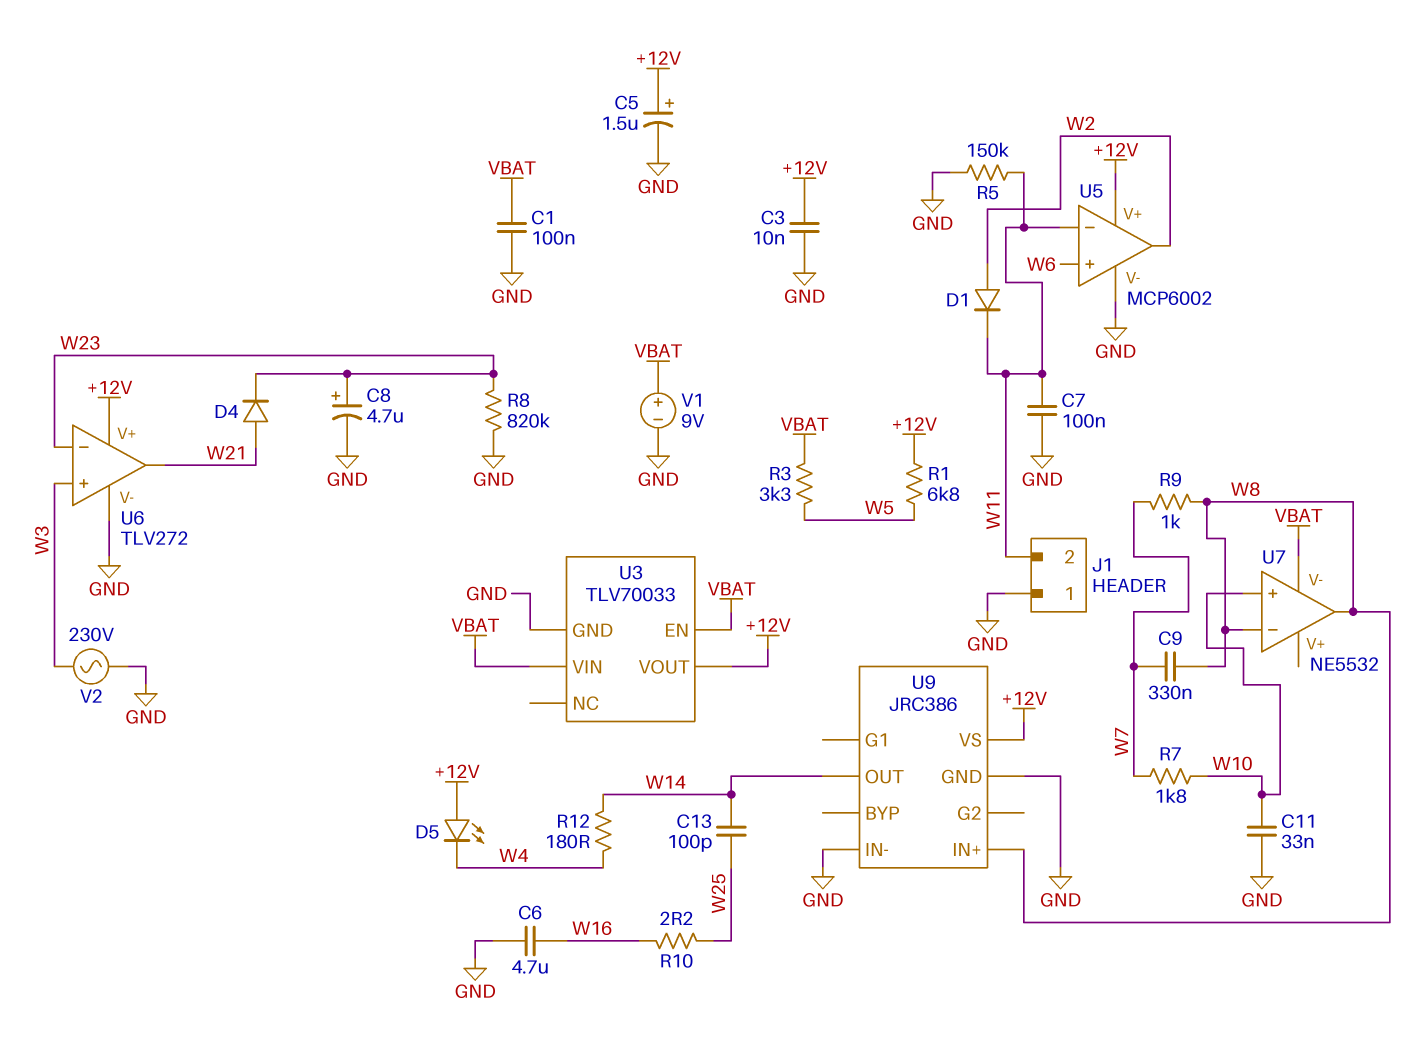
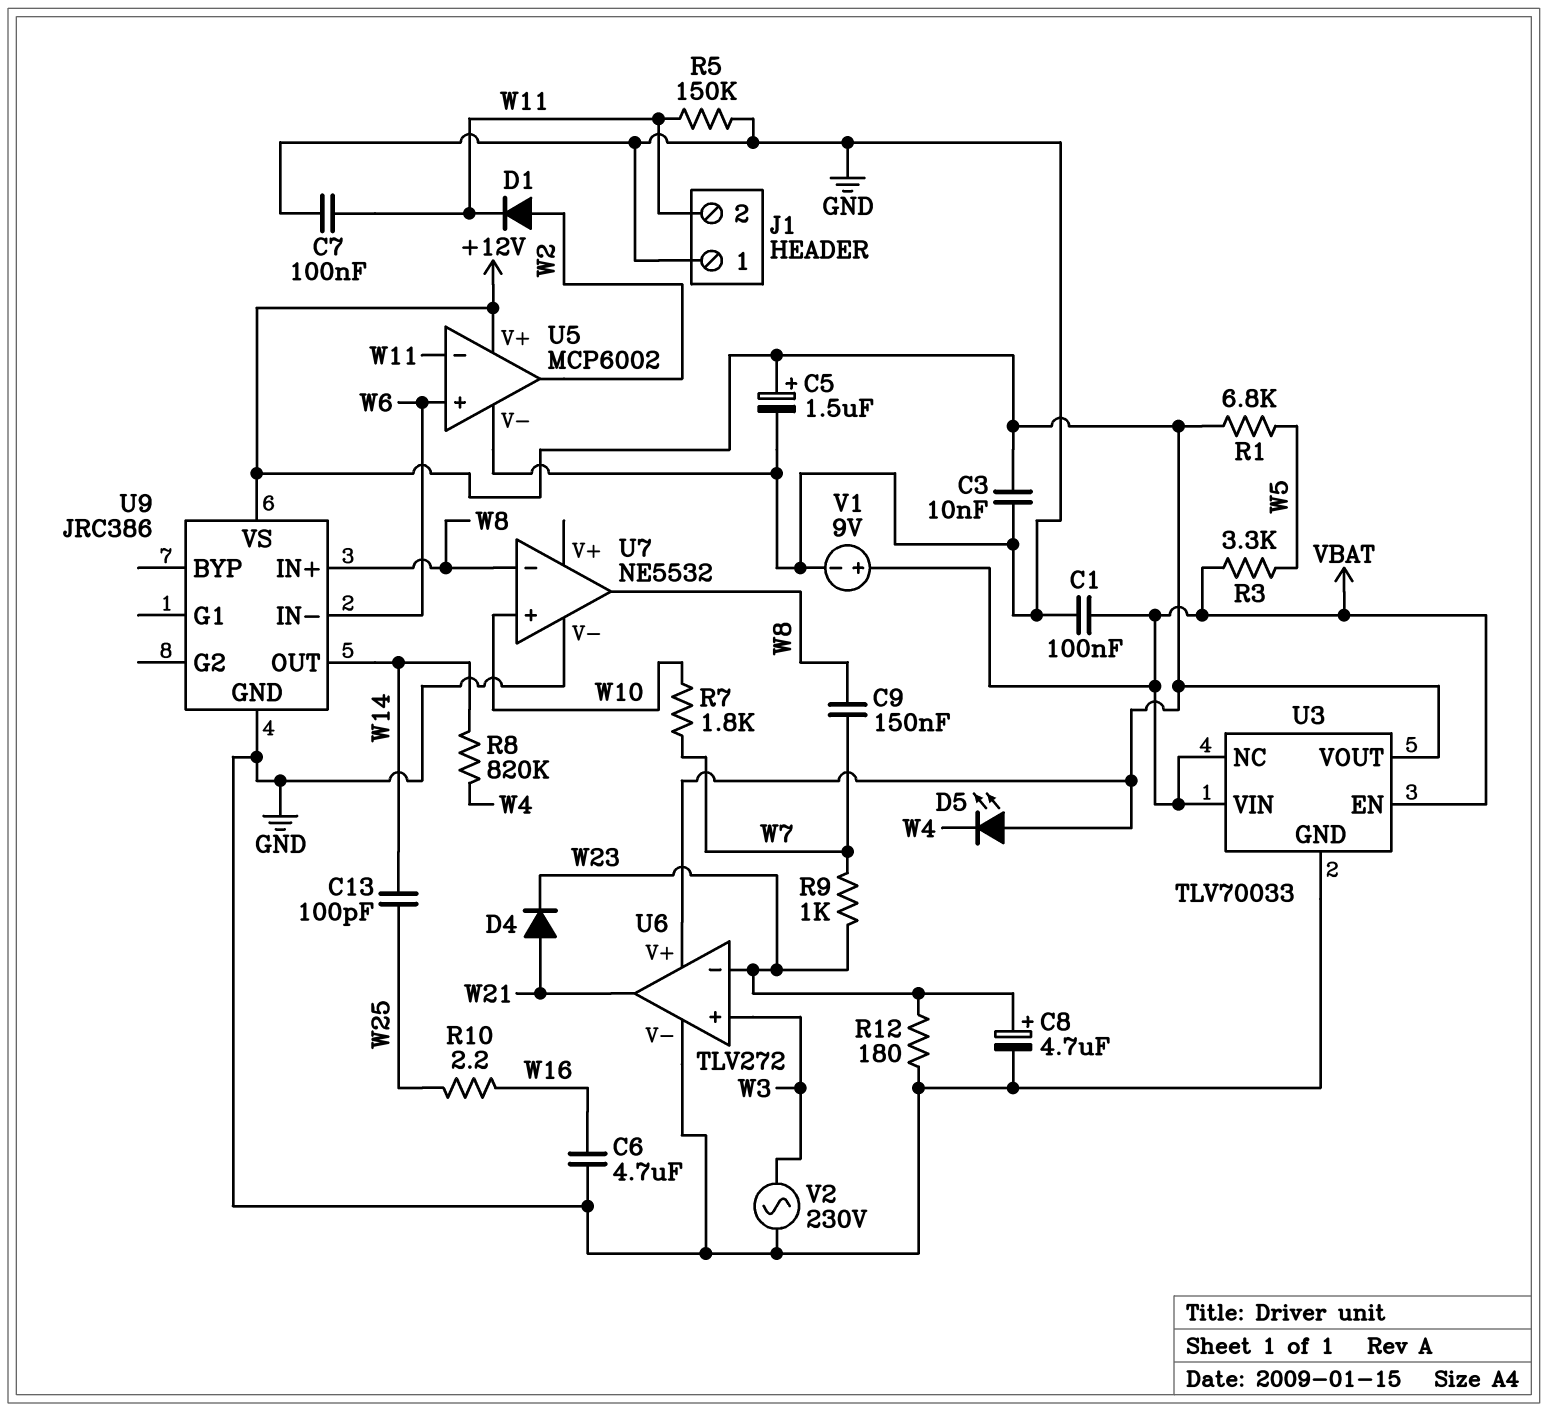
C9: 330nF (W7, W8) -> 150nF (W7, W8)
C11: 33nF (GND, W10) -> none
R8: 820k (GND, W23) -> 820k (W4, W14)
R9: 1k (W7, W8) -> 1k (W7, W23)
R12: 180 (W4, W14) -> 180 (GND, W23)
U3 pin NC: none -> VBAT
U7 pin V-: VBAT -> GND
U9 pin IN-: GND -> W6

